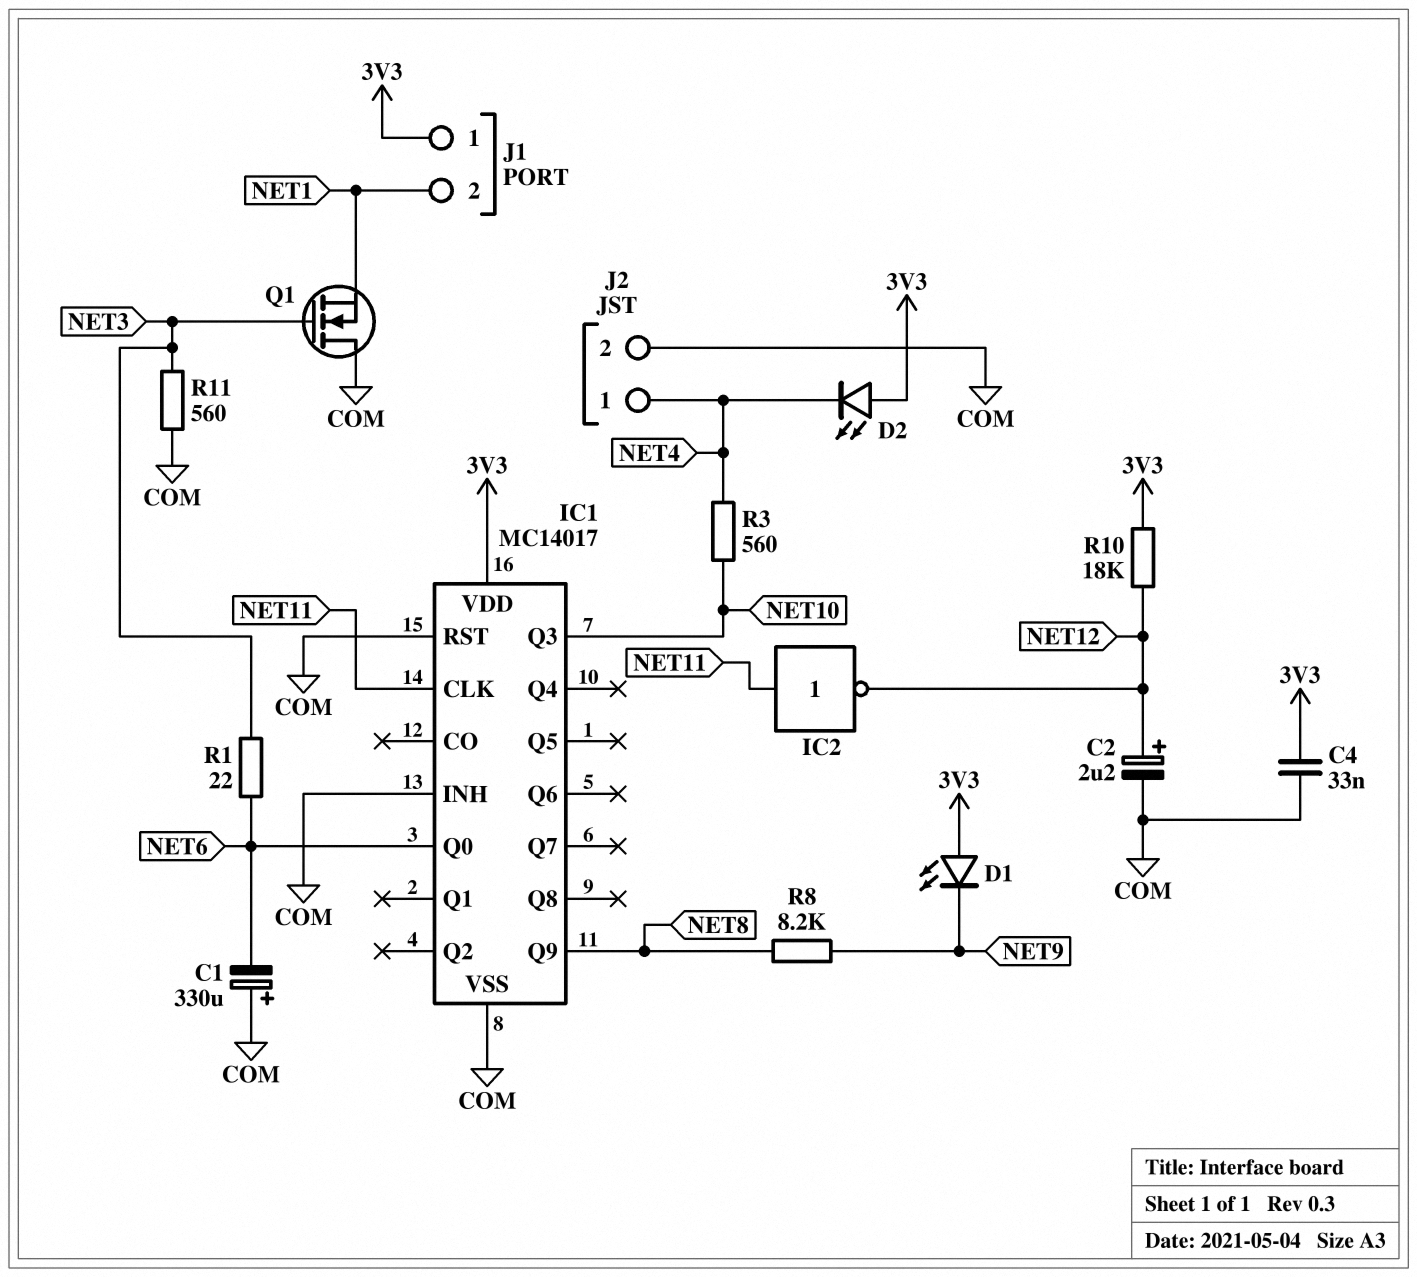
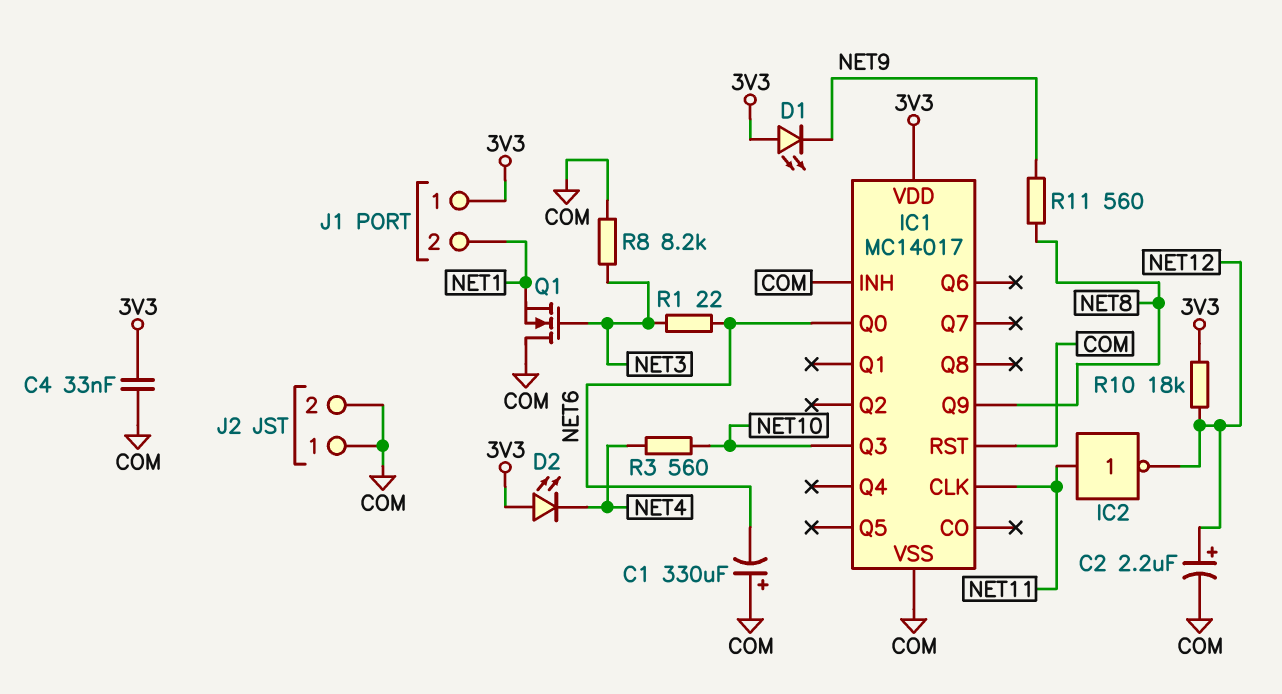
J2 pin 1: NET4 -> COM
R8: 8.2k (NET8, NET9) -> 8.2k (COM, NET3)
R11: 560 (COM, NET3) -> 560 (NET8, NET9)

